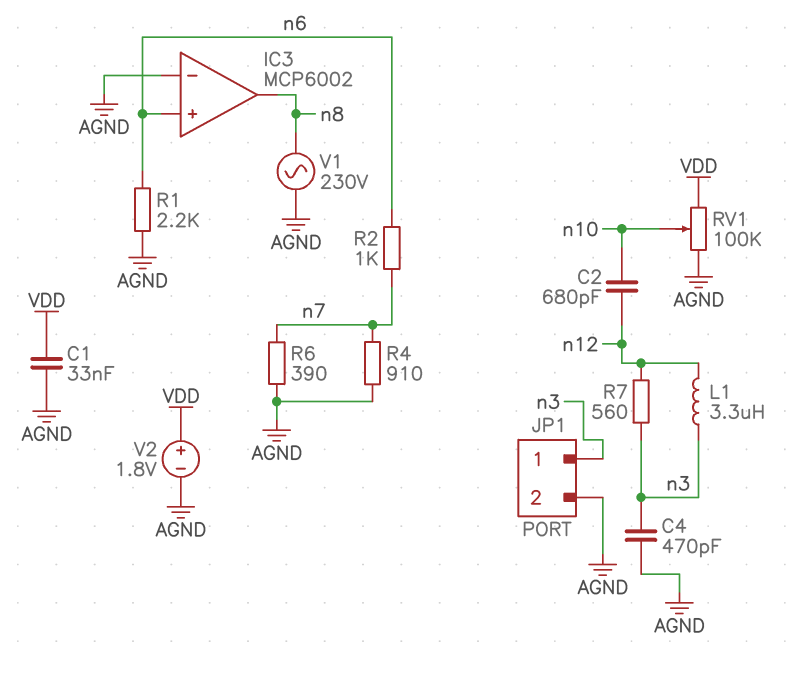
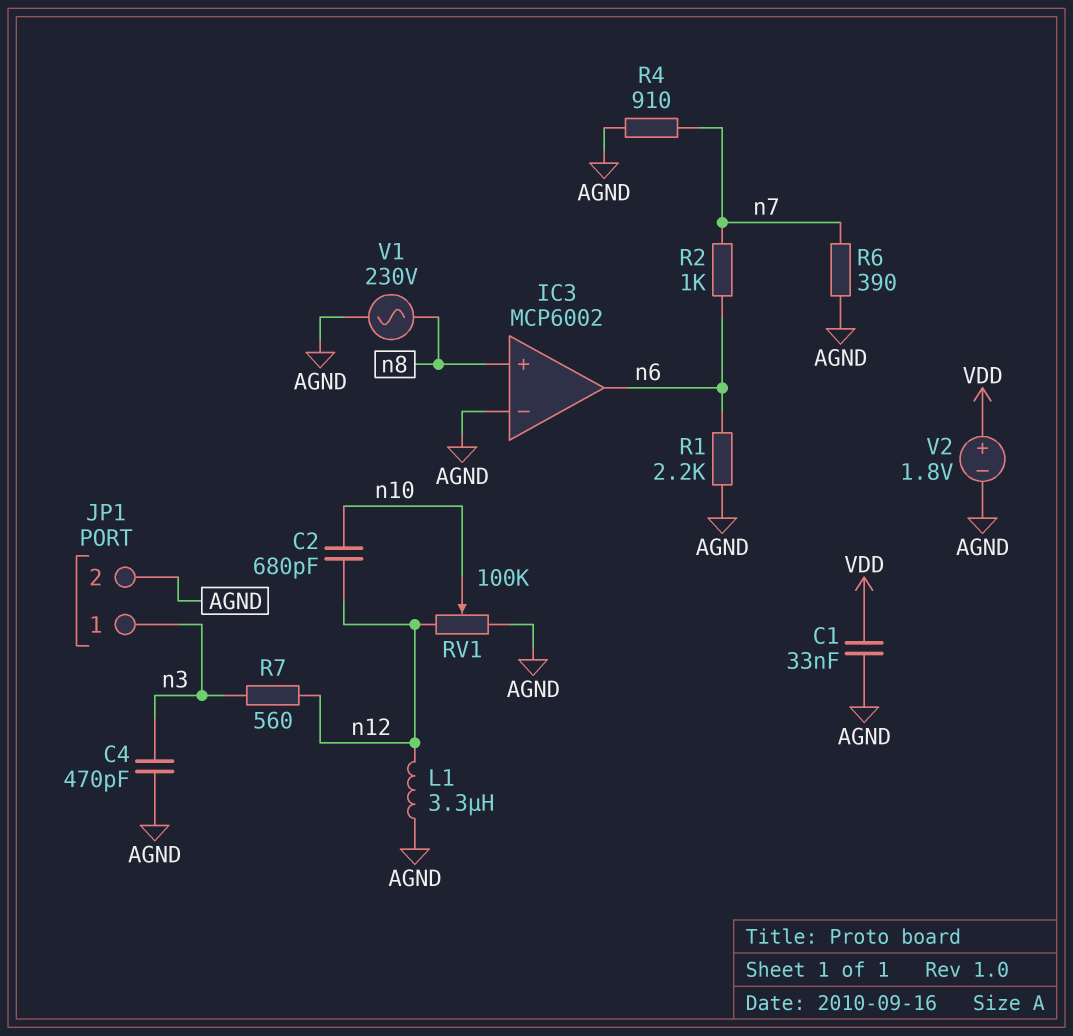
IC3 pin in+: n6 -> n8
IC3 pin out: n8 -> n6
L1: 3.3uH (n3, n12) -> 3.3uH (AGND, n12)
RV1: 100k (AGND, VDD, wiper n10) -> 100k (AGND, n12, wiper n10)

